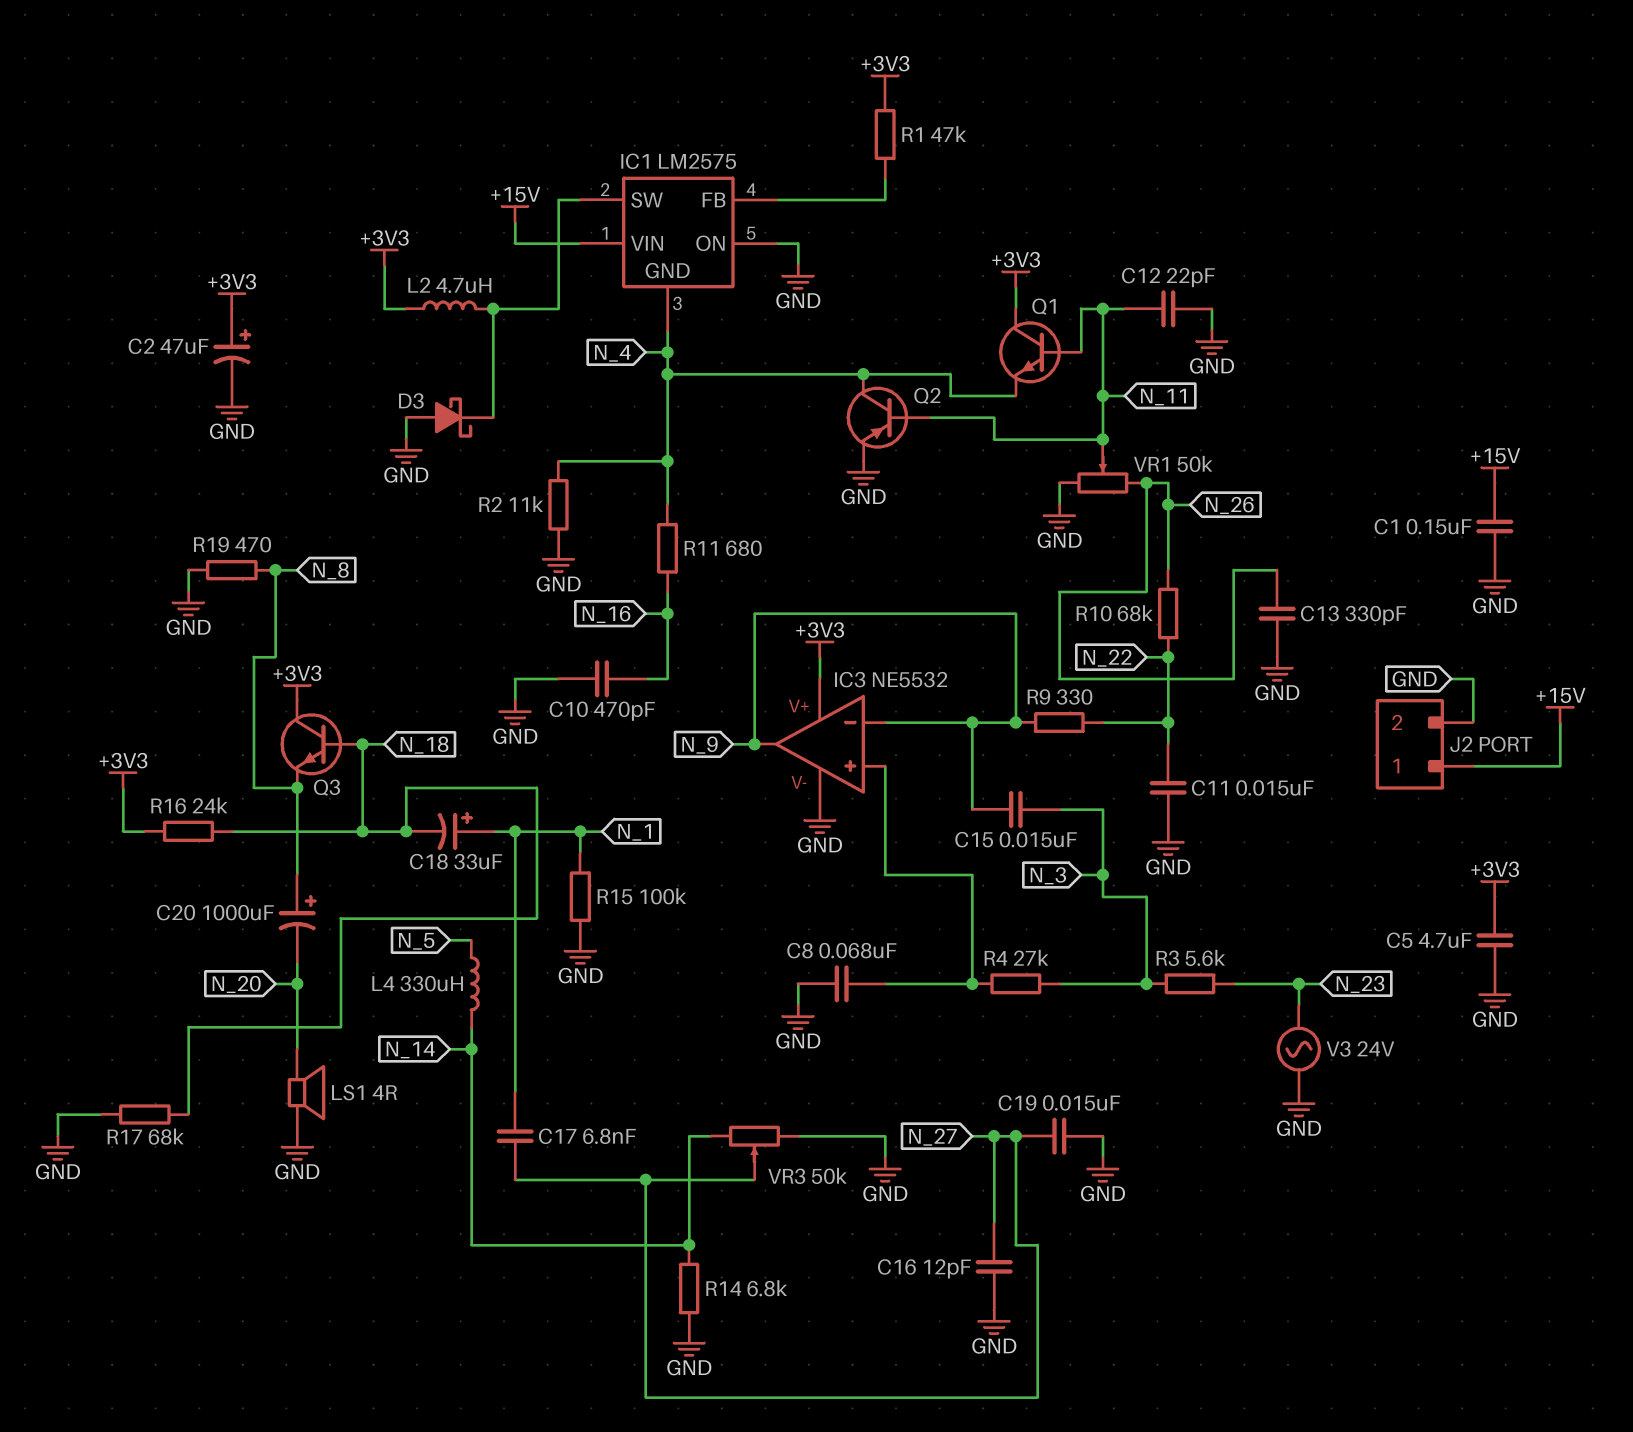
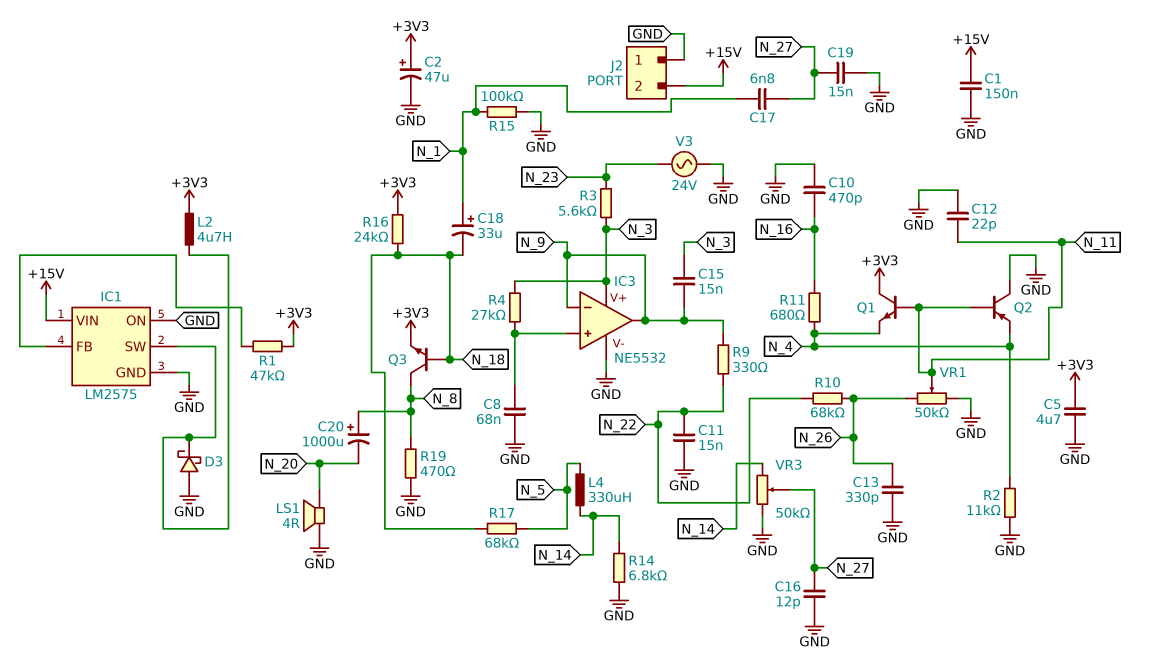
IC1 pin GND: N_4 -> GND
IC3 pin V+: +3V3 -> N_3
J2 pin 1: +15V -> GND
J2 pin 2: GND -> +15V
Q2: PNP (B N_11, C N_4, E GND) -> PNP (B N_11, C GND, E N_4)
Q3: NPN (B N_18, C +3V3, E N_8) -> NPN (B N_18, C N_8, E +3V3)
R17: 68k (GND, N_18) -> 68k (N_5, N_18)

